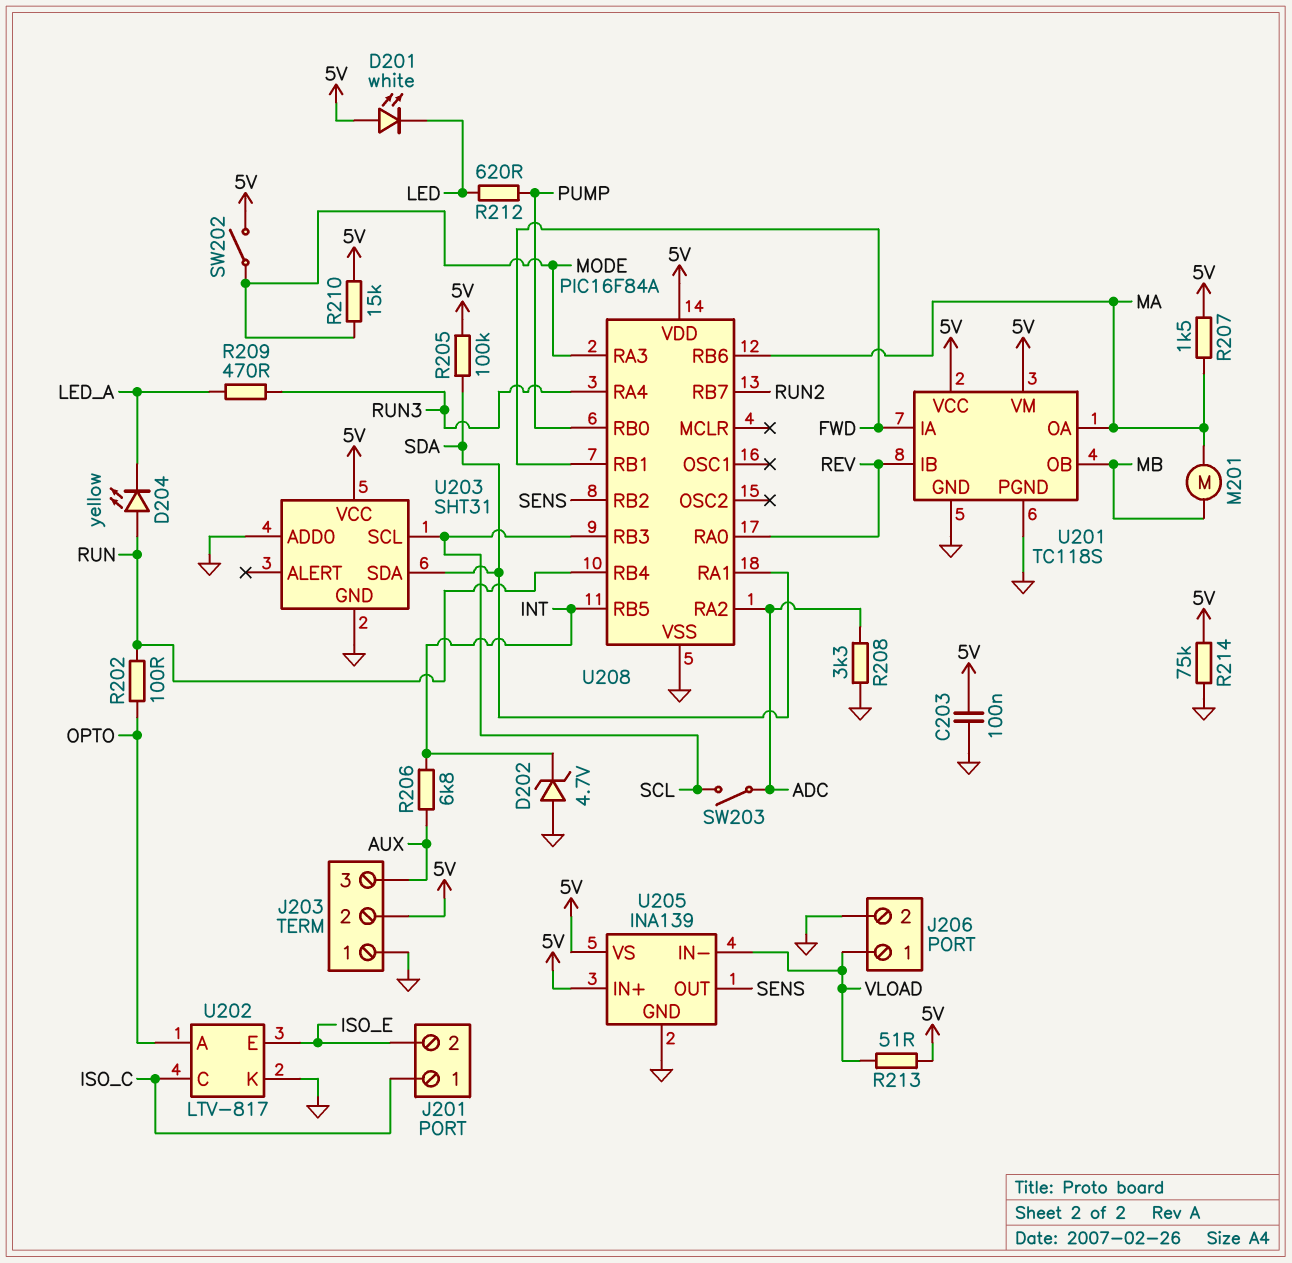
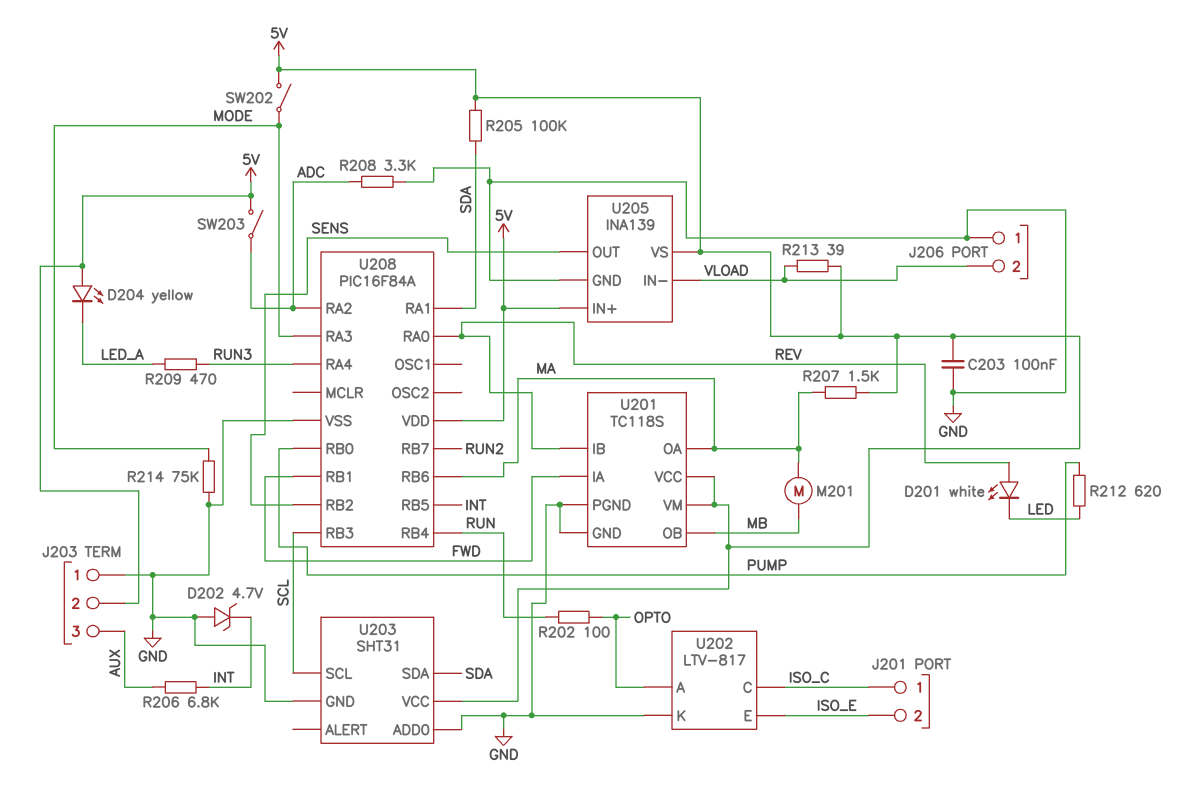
D201: LED white (A 5V, K LED) -> LED white (A REV, K LED)
D204: LED yellow (A RUN, K LED_A) -> LED yellow (A 5V, K LED_A)
J206 pin 1: VLOAD -> GND
J206 pin 2: GND -> VLOAD
R210: 15k (5V, MODE) -> none
R213: 51 (5V, VLOAD) -> 39 (5V, VLOAD)
R214: 75k (5V, GND) -> 75k (GND, MODE)
SW203: switch (ADC, SCL) -> switch (5V, ADC)

